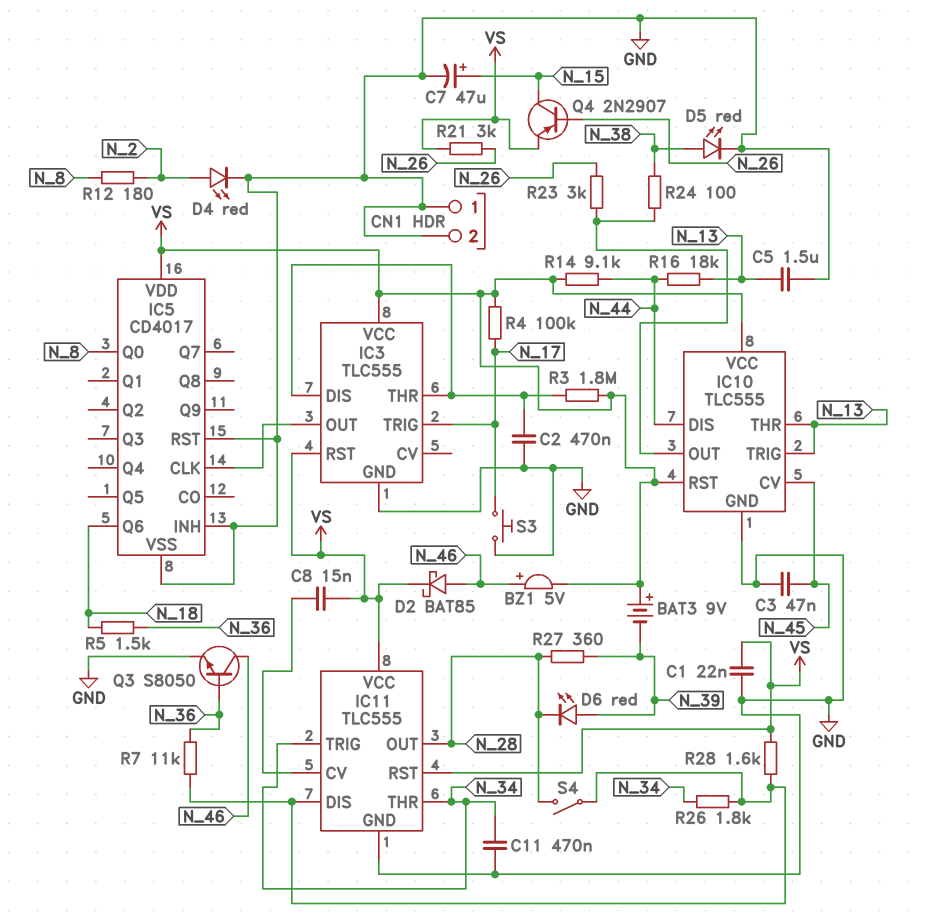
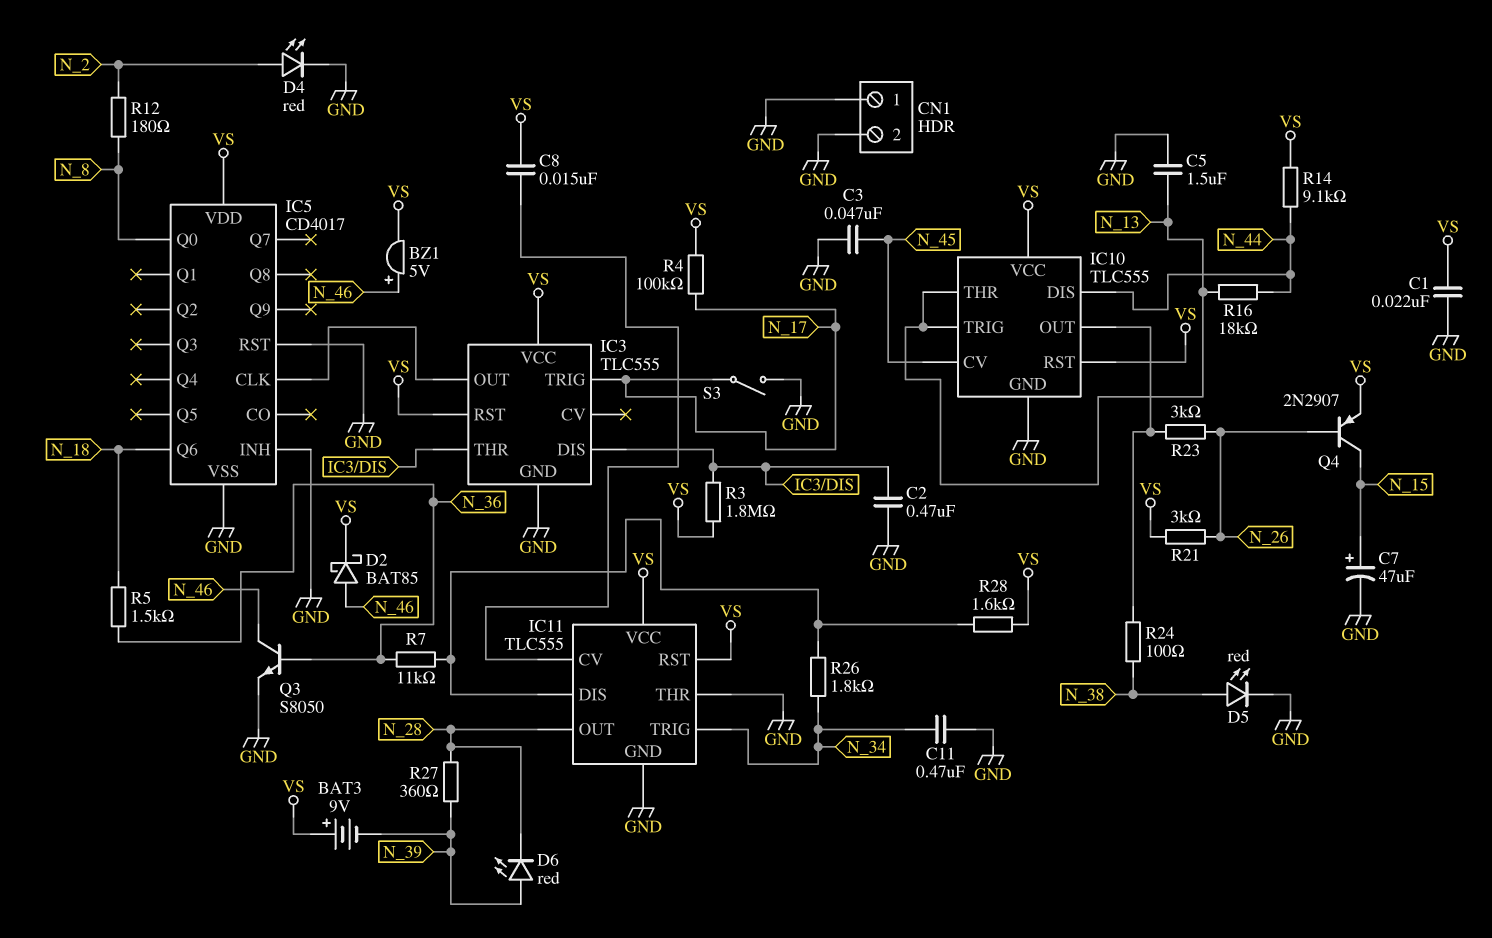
IC11 pin THR: N_34 -> GND
S3: button (GND, N_17) -> switch (GND, N_17)
S4: switch (IC11/DIS, N_28) -> none

